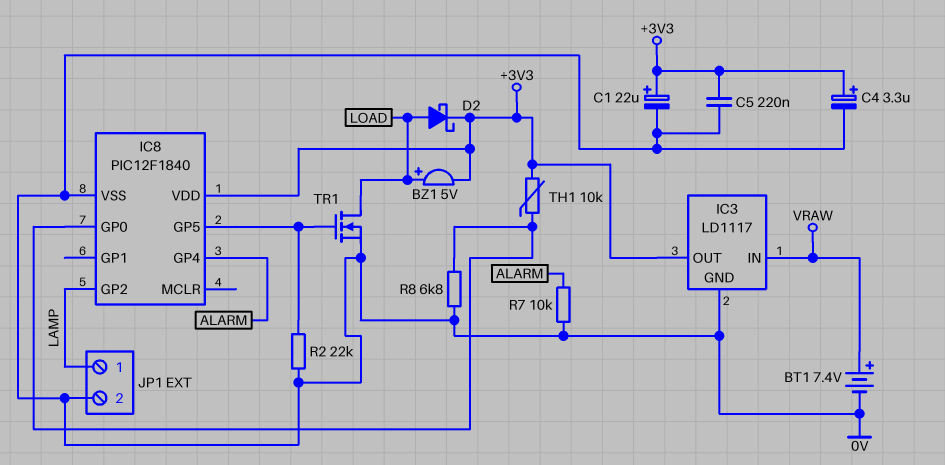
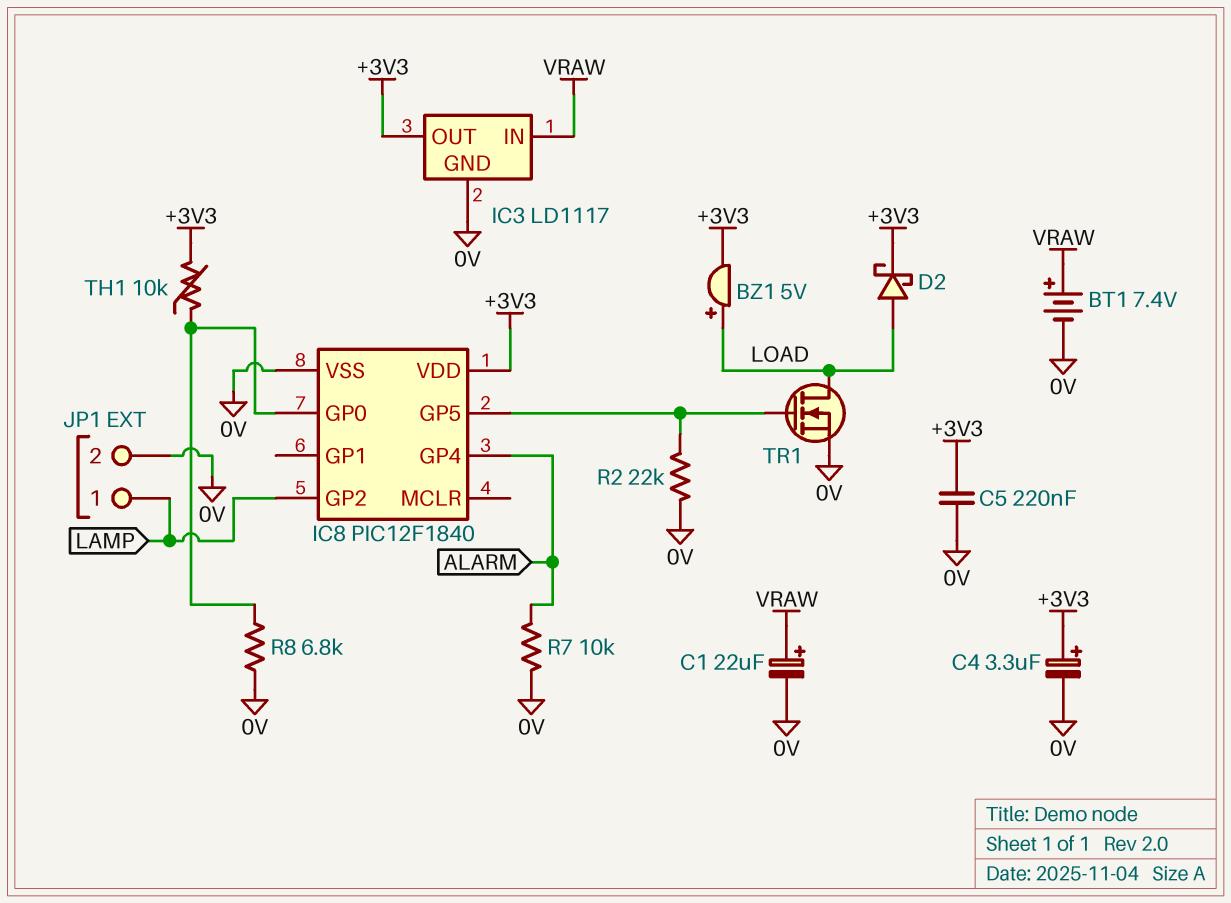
C1: 22uF (plus +3V3, minus 0V) -> 22uF (plus VRAW, minus 0V)

